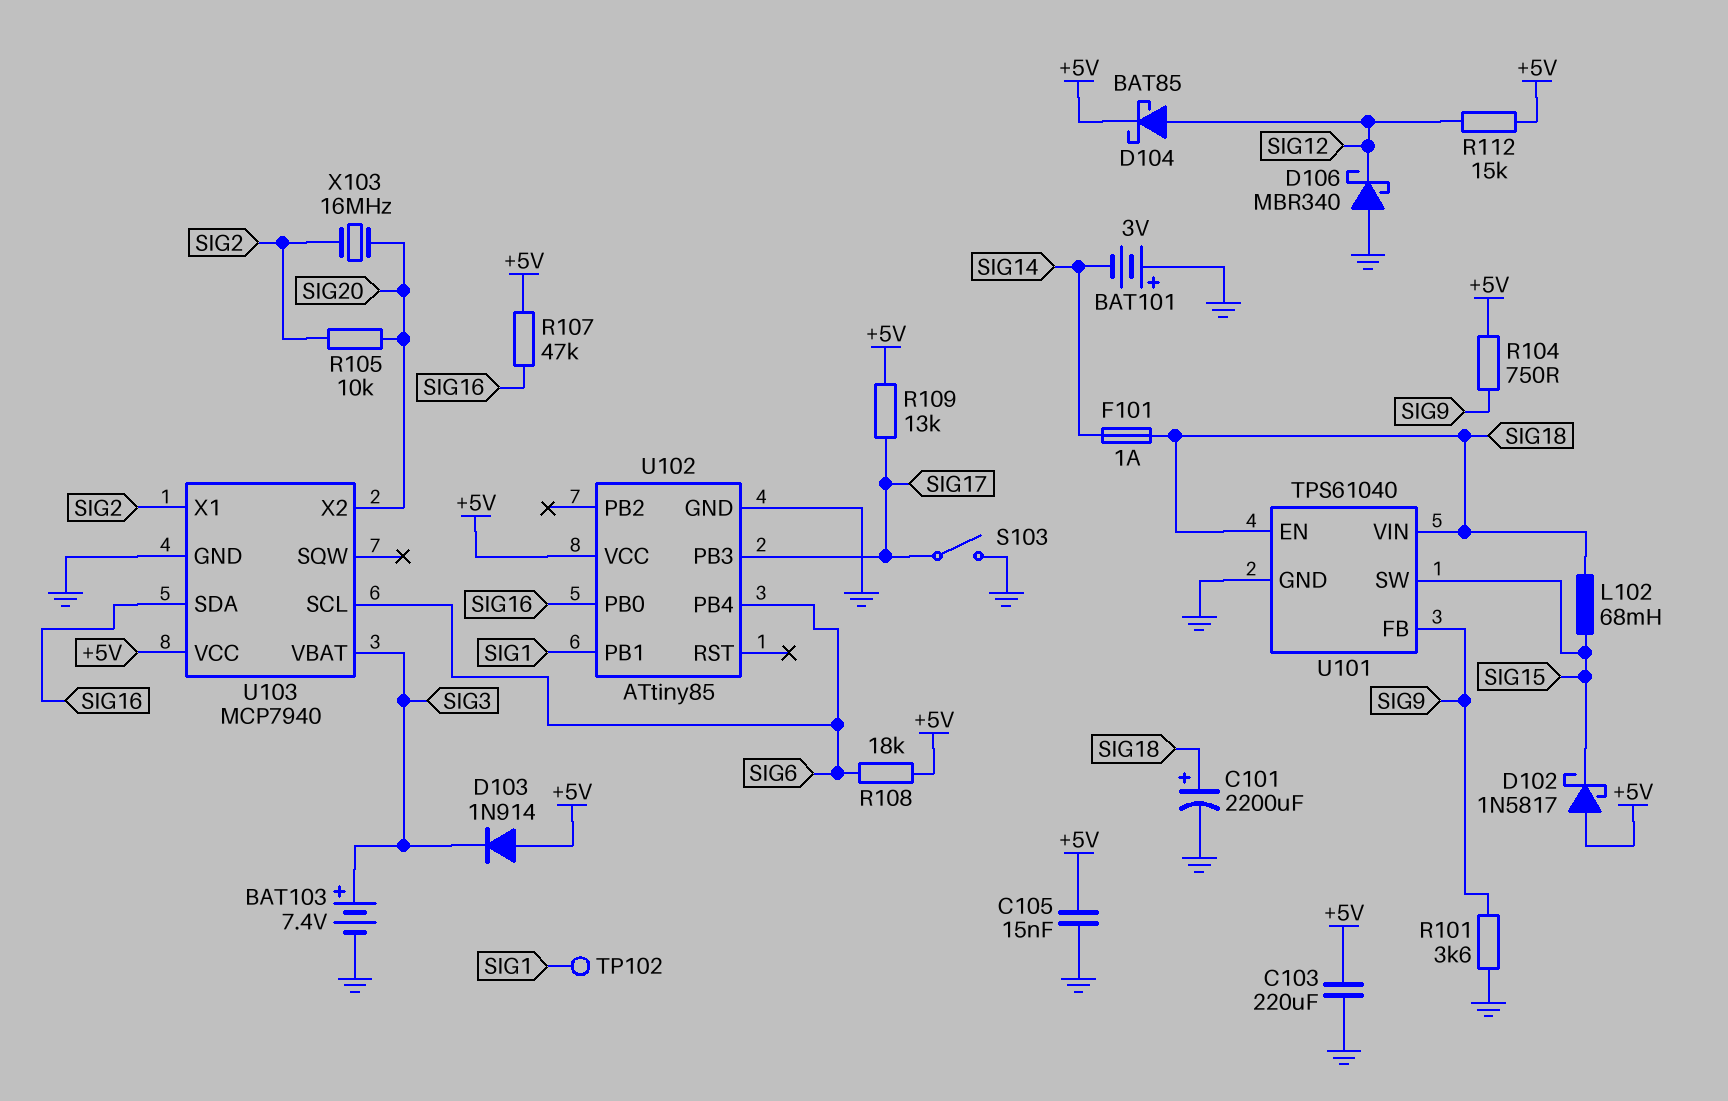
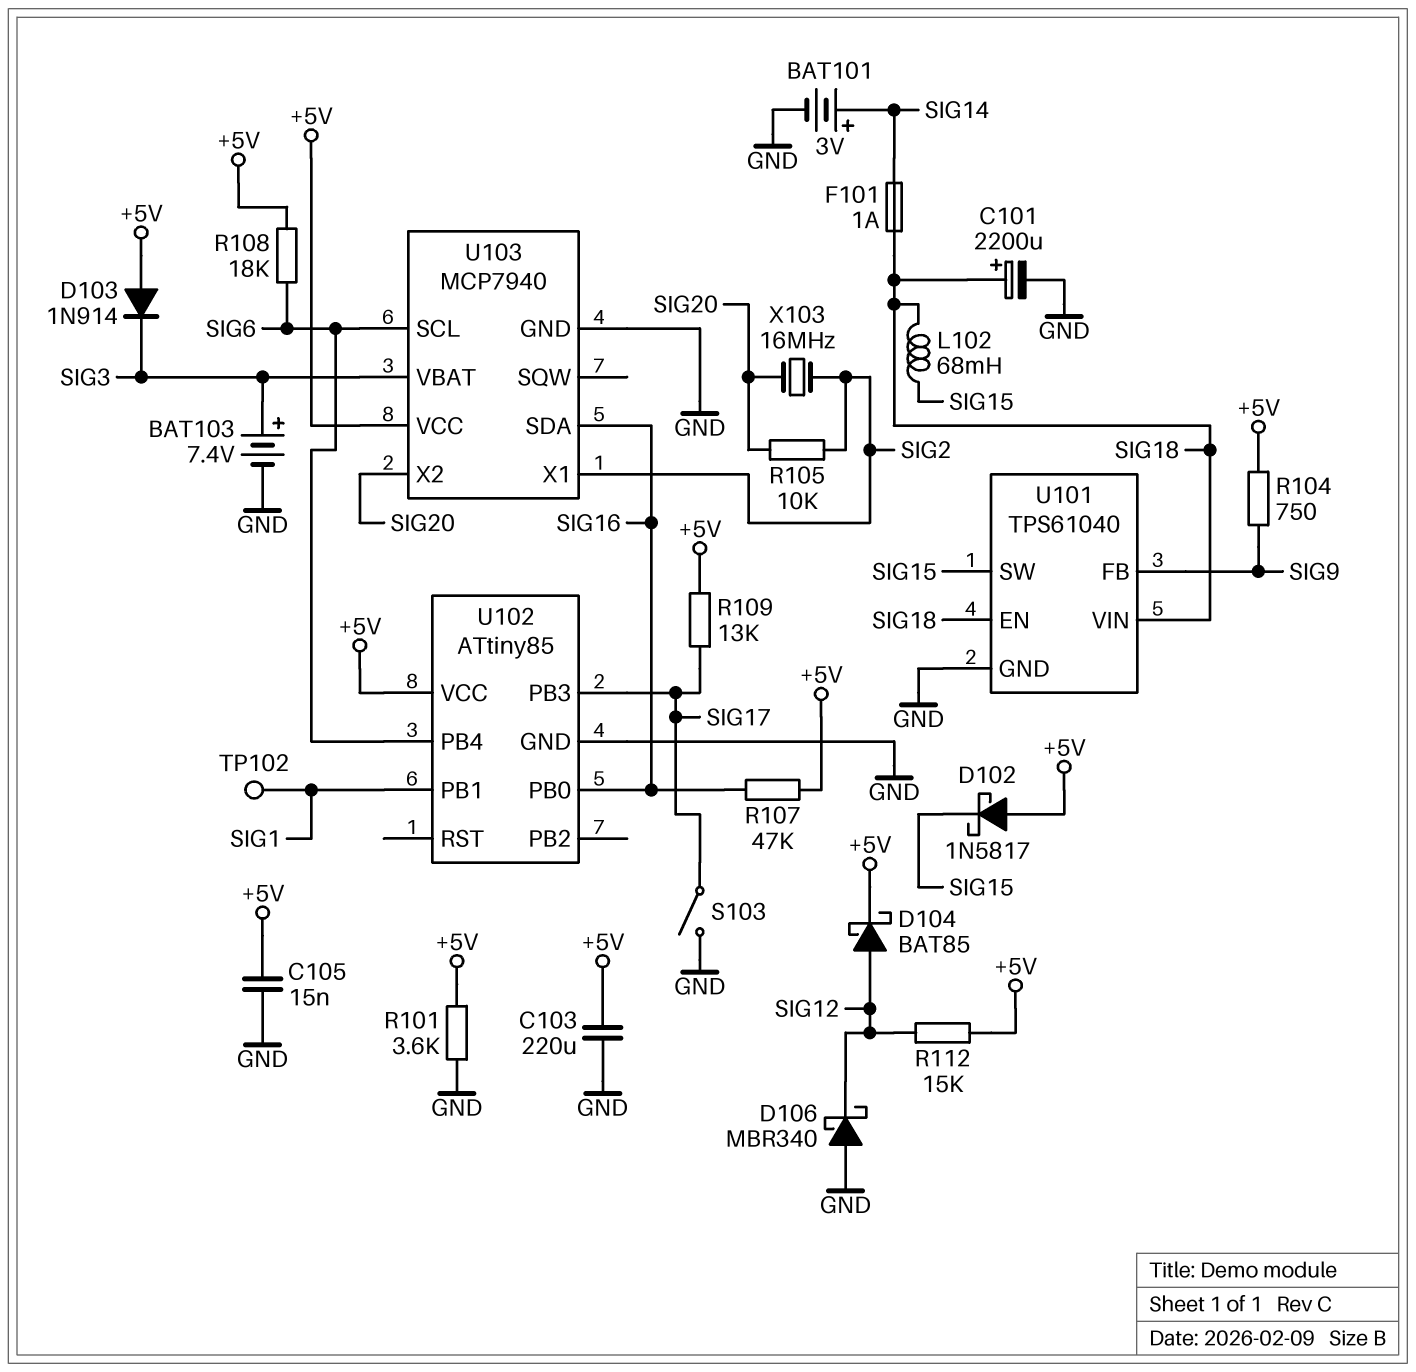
BAT101: 3V (plus GND, minus SIG14) -> 3V (plus SIG14, minus GND)
R101: 3.6k (GND, SIG9) -> 3.6k (+5V, GND)

